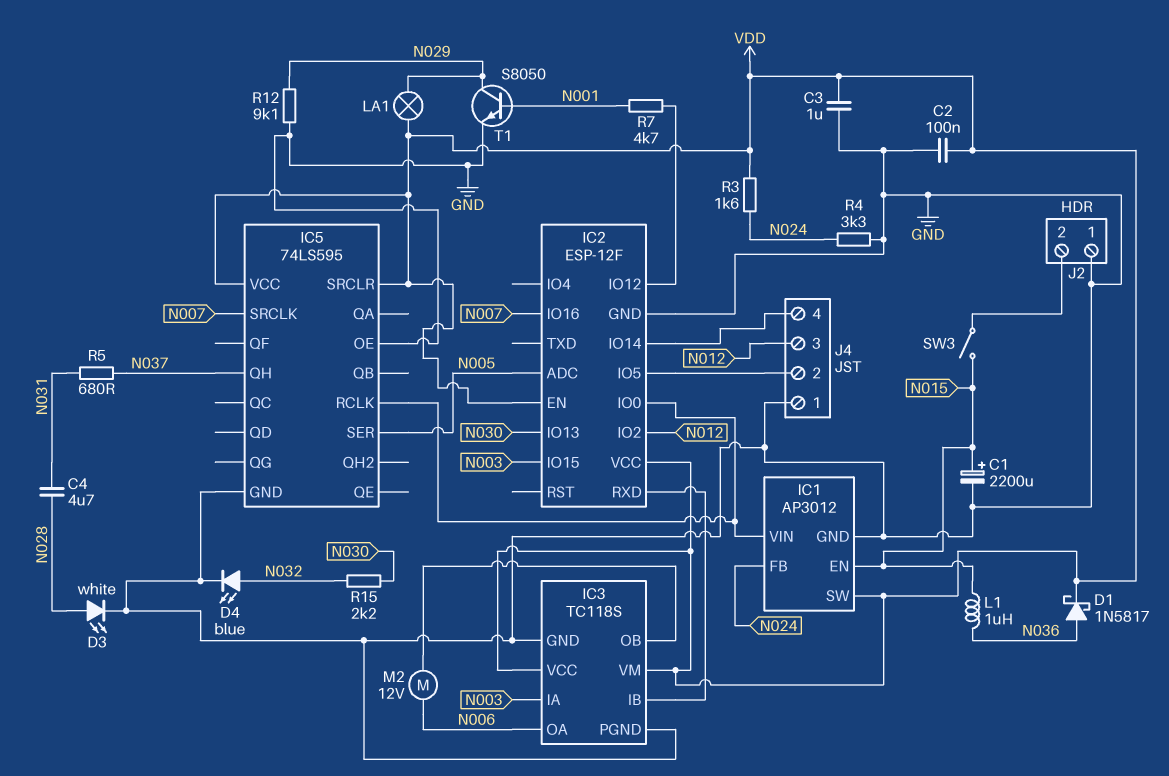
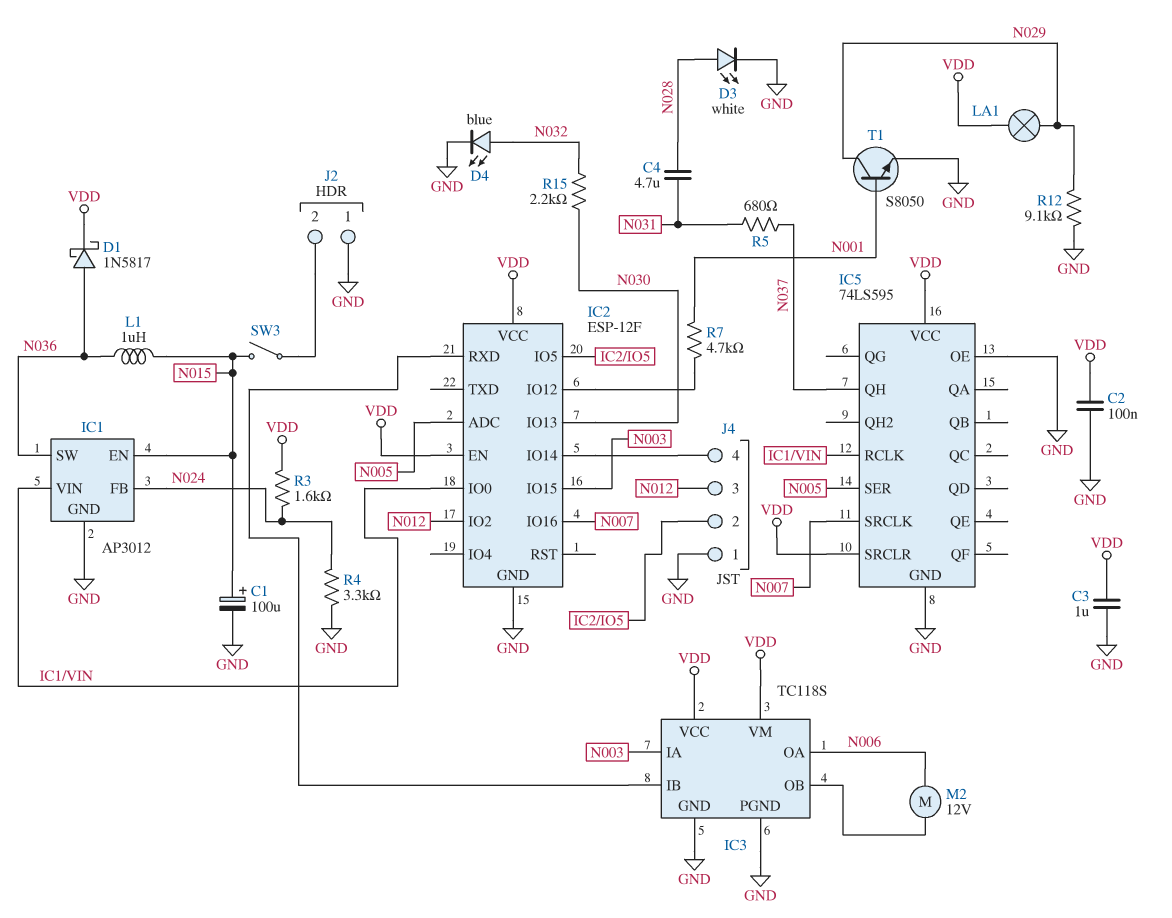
C1: 2200uF (plus N015, minus GND) -> 100uF (plus N015, minus GND)
IC1 pin SW: VDD -> N036

